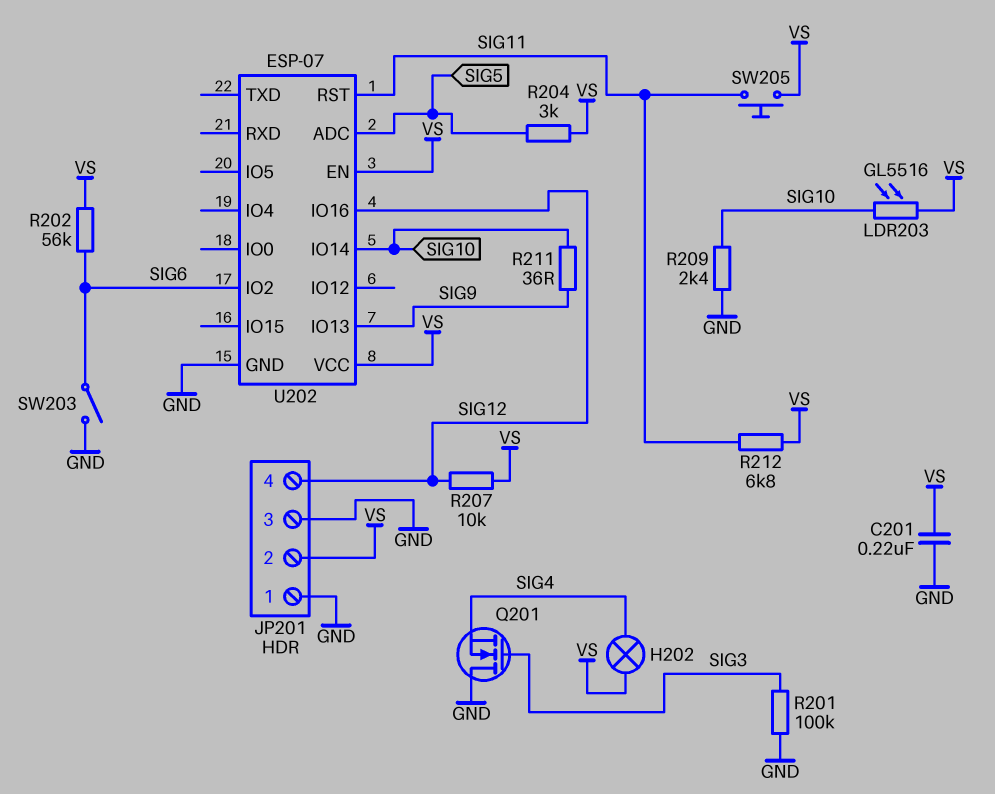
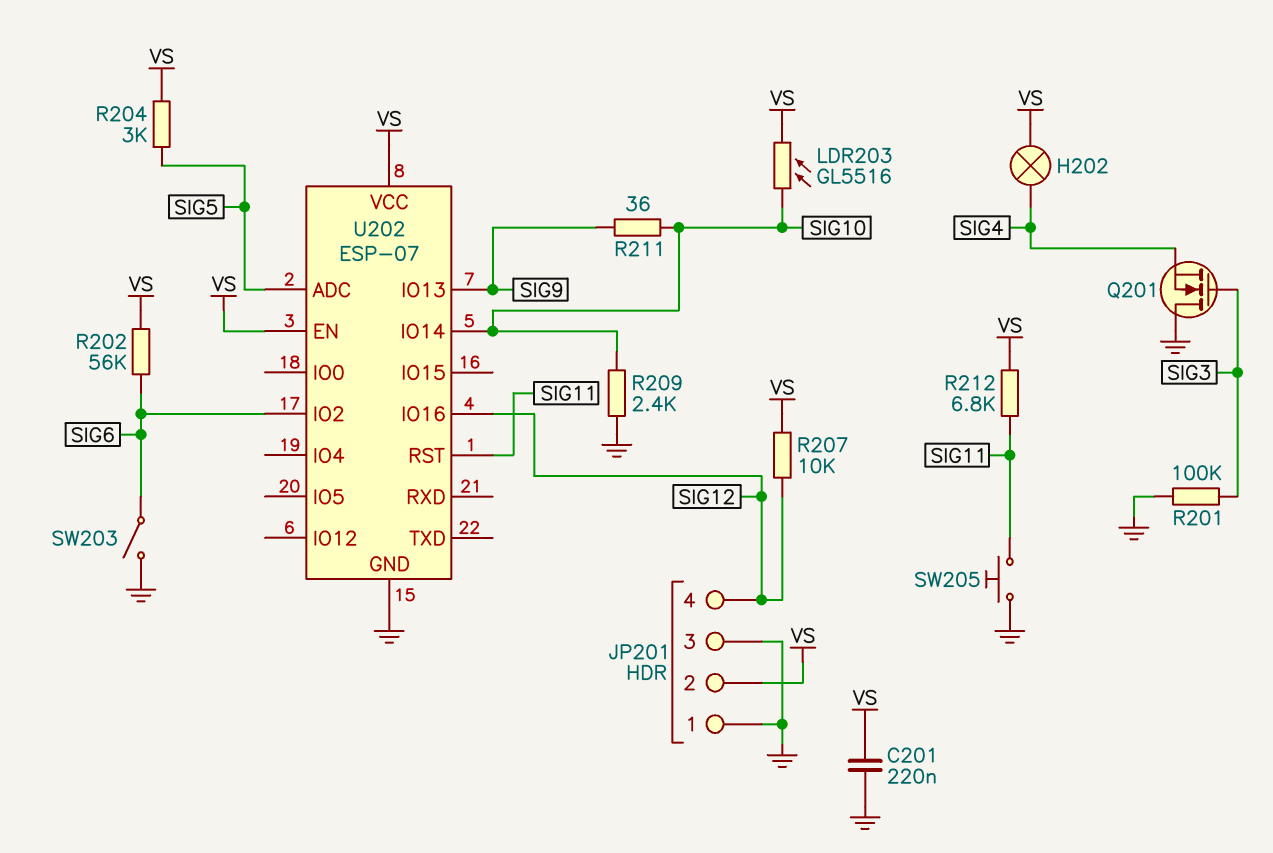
SW205: button (SIG11, VS) -> button (GND, SIG11)

